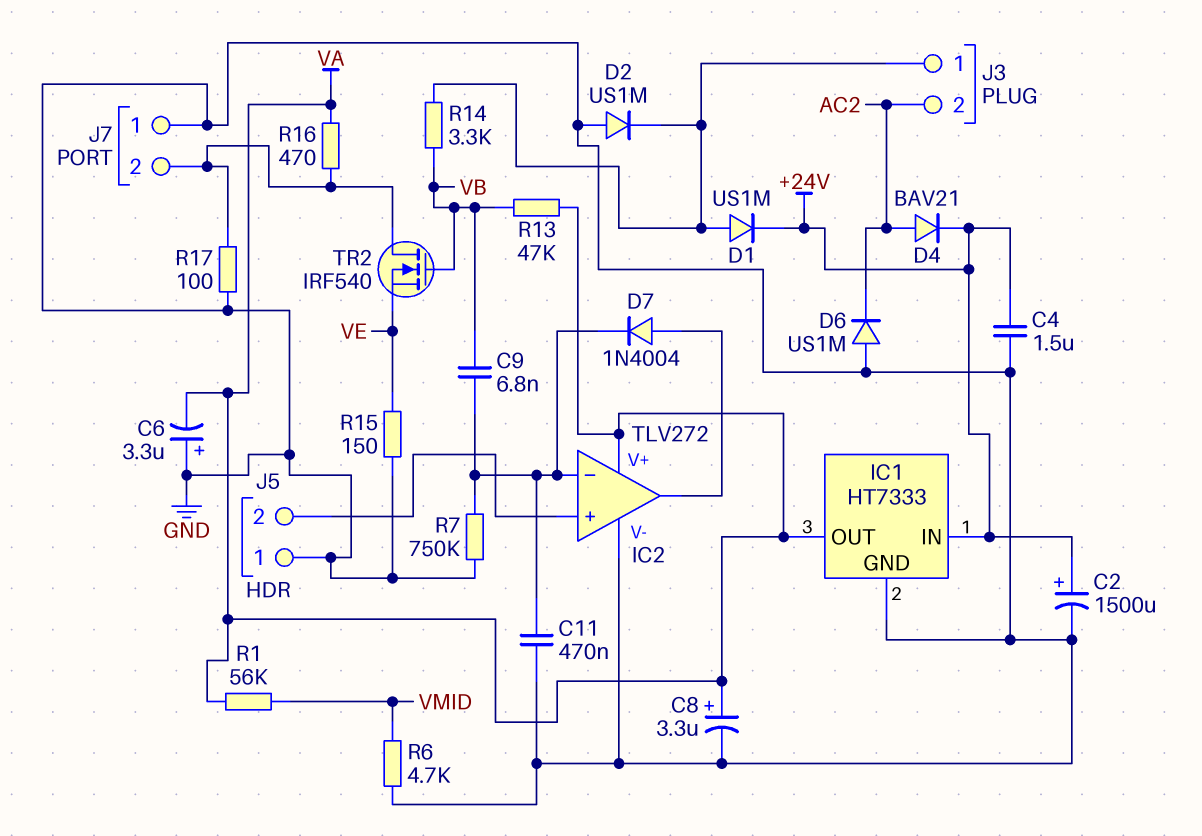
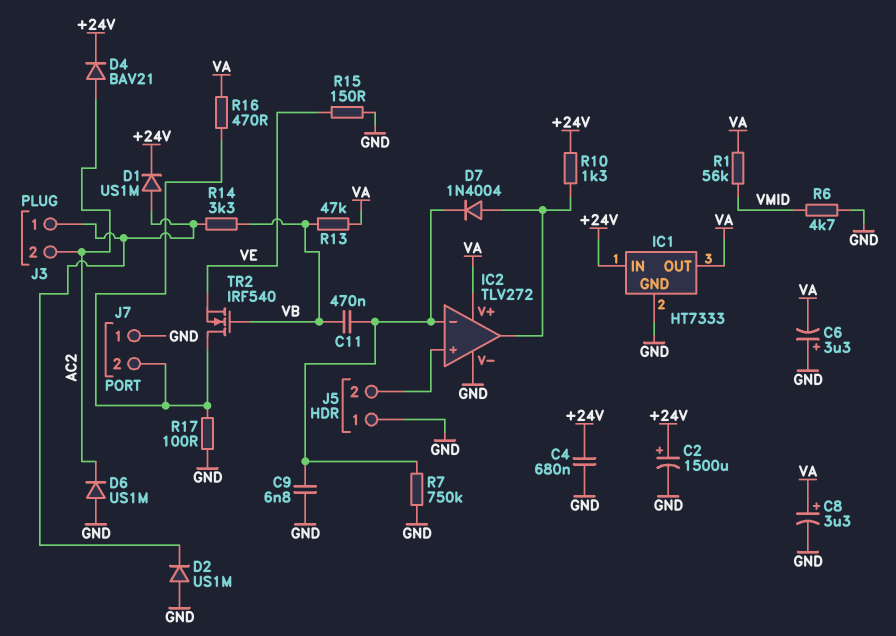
C4: 1.5uF (+24V, GND) -> 680nF (+24V, GND)
C9: 6.8nF (IC2/in-, VB) -> 6.8nF (GND, IC2/in-)
C11: 470nF (GND, IC2/in-) -> 470nF (IC2/in-, VB)
R10: none -> 1.3k (+24V, IC2/out)

